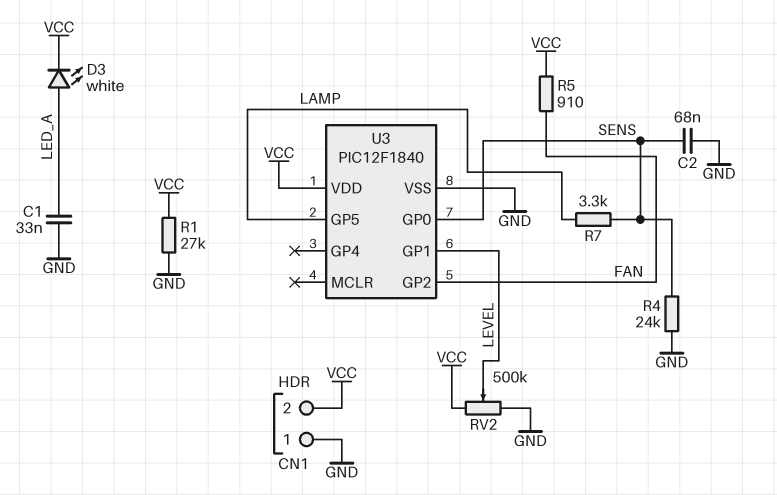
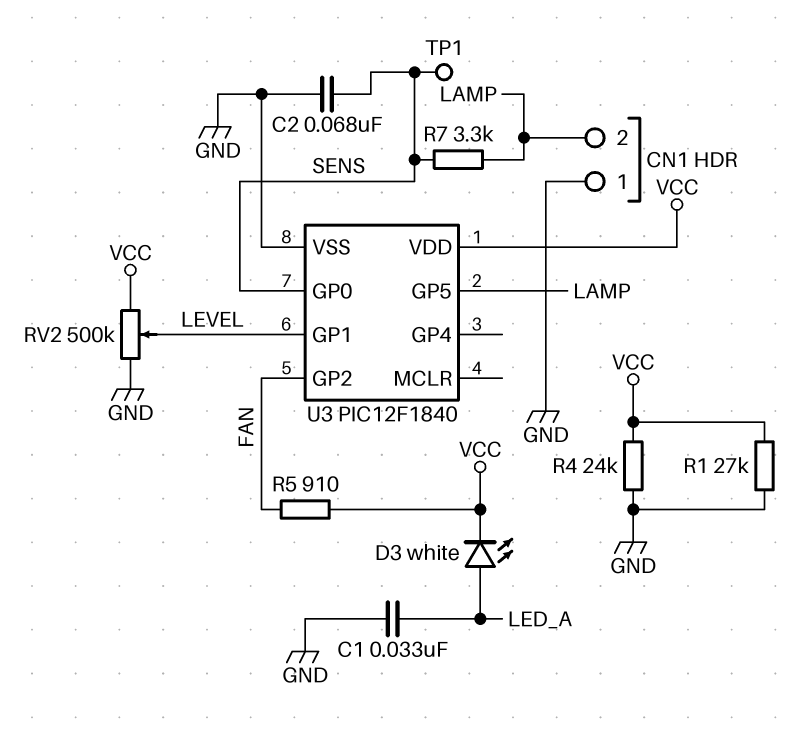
CN1 pin 2: VCC -> LAMP
R4: 24k (GND, SENS) -> 24k (GND, VCC)
TP1: none -> test point (SENS)

